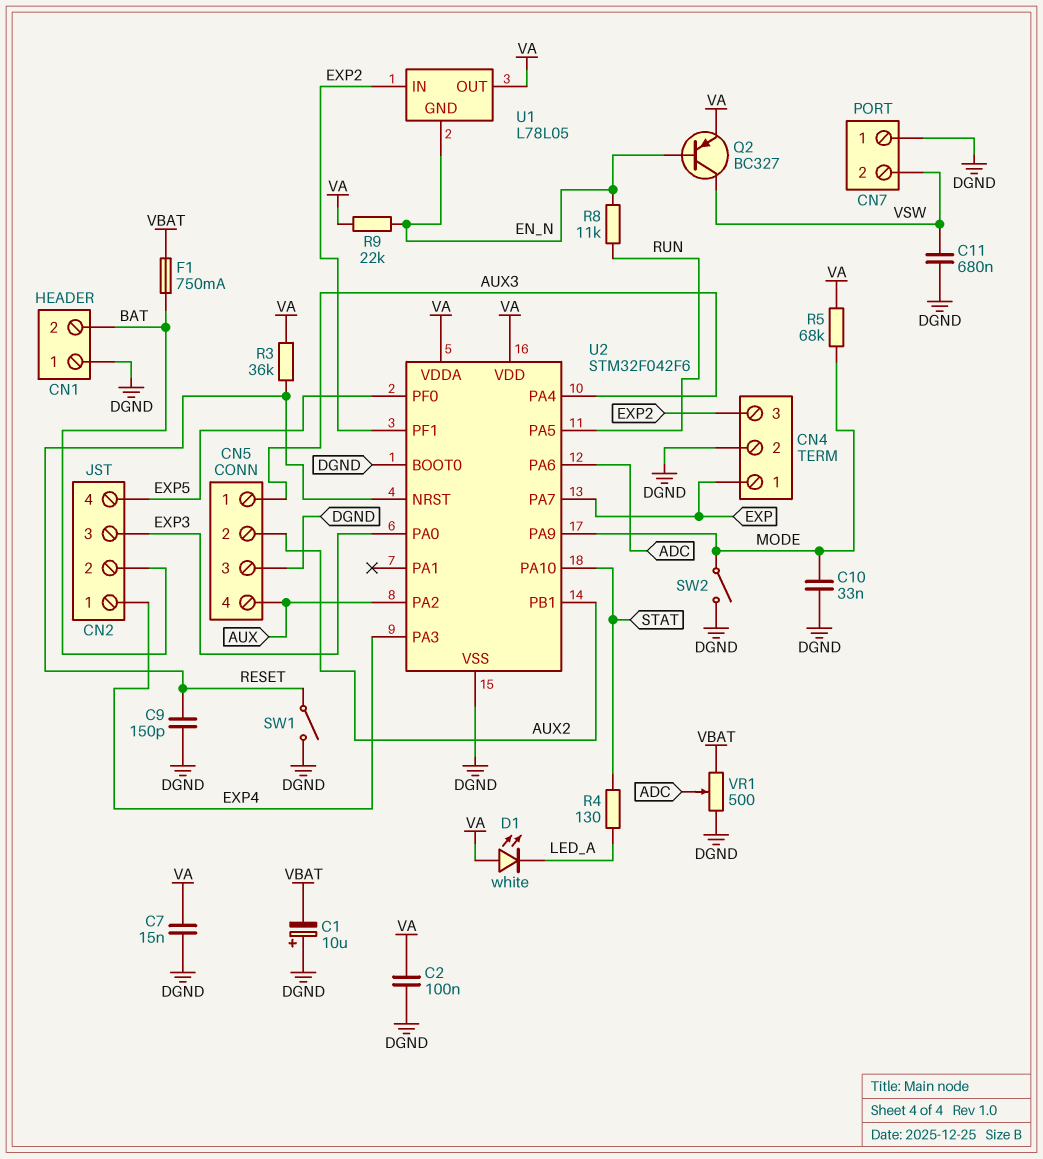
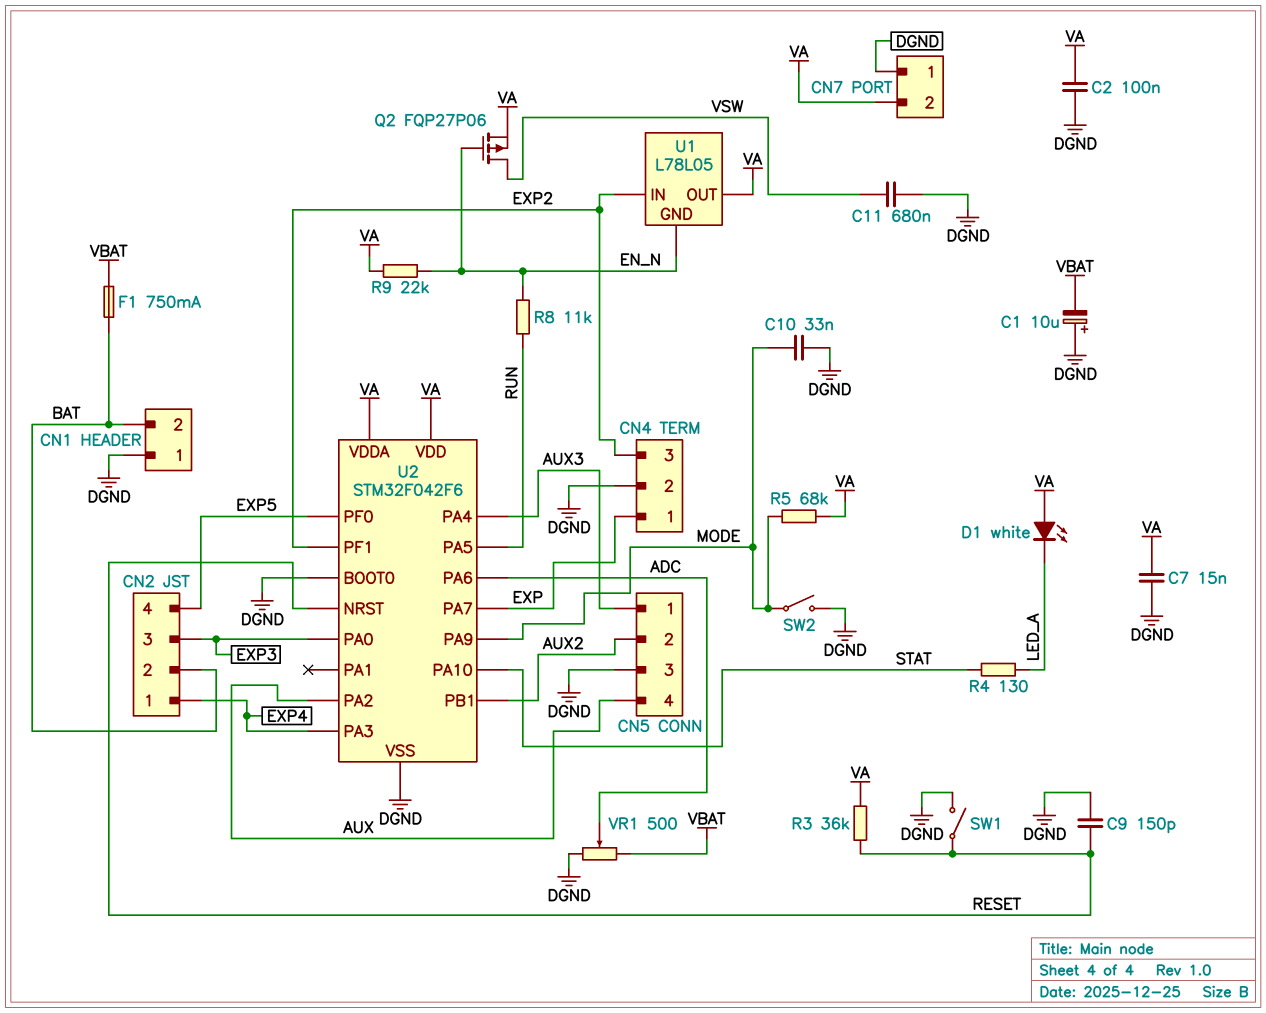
CN7 pin 2: VSW -> VA
Q2: PNP BC327 (B EN_N, C VSW, E VA) -> PMOS FQP27P06 (G EN_N, D VSW, S VA)

